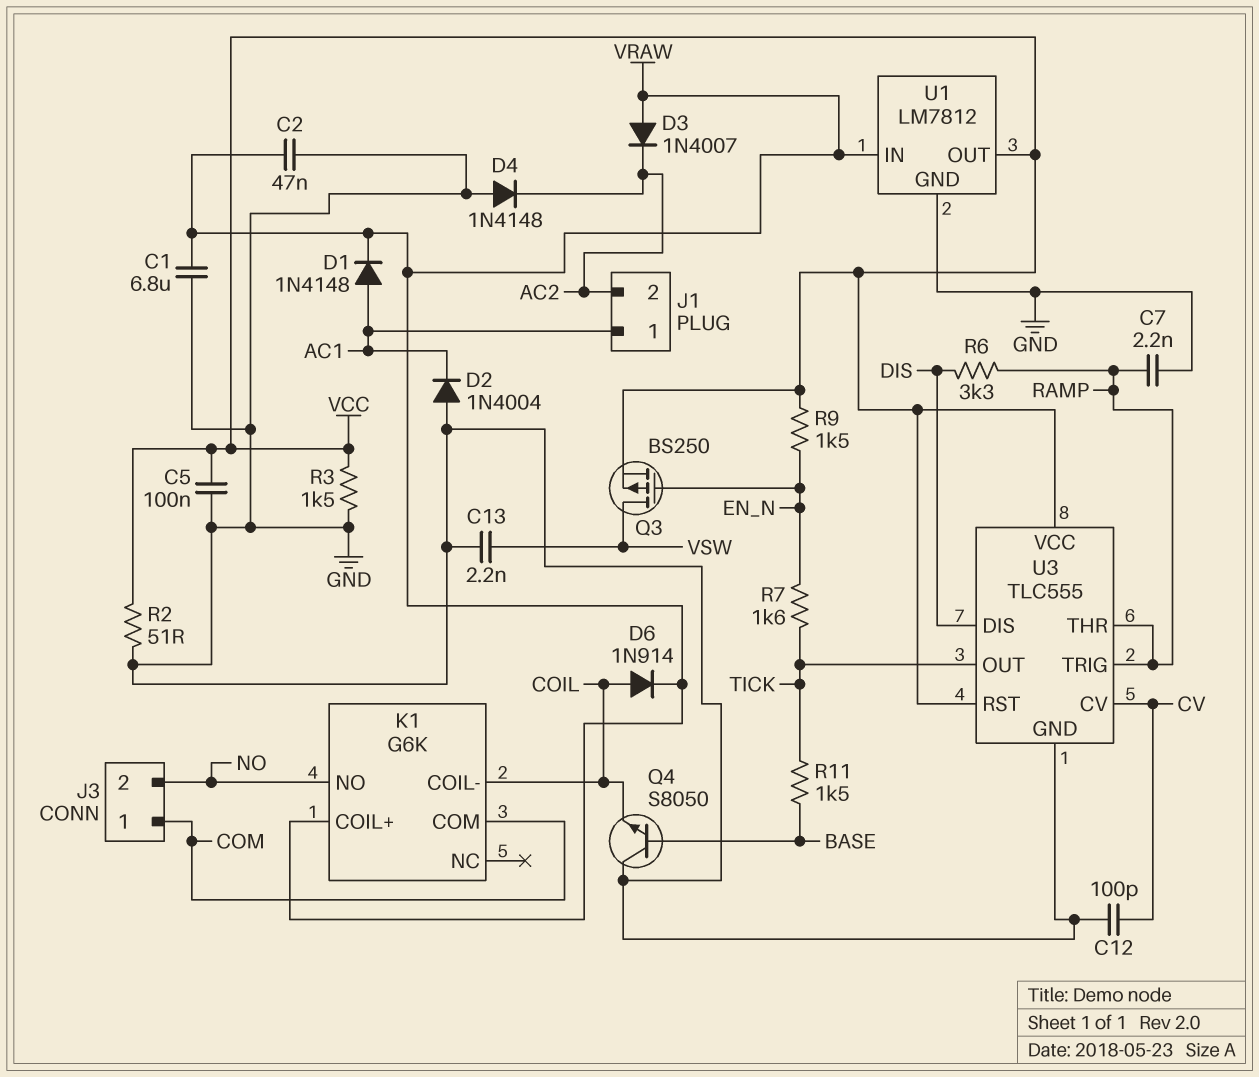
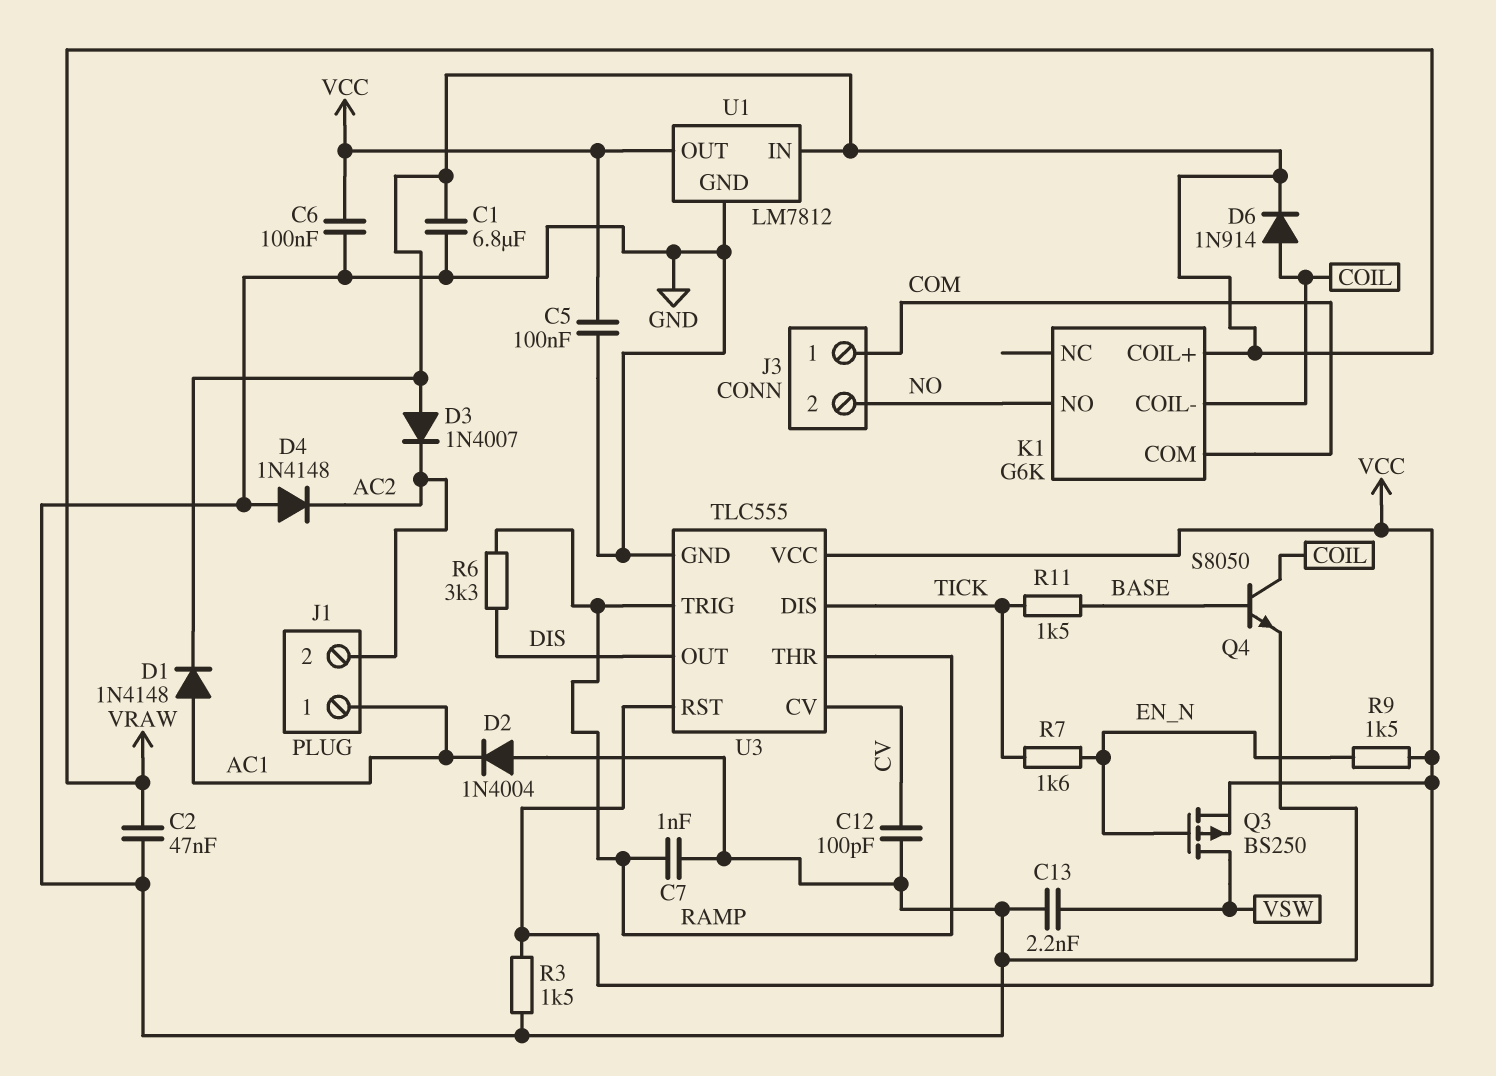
C6: none -> 100nF (GND, VCC)
C7: 2.2nF (GND, RAMP) -> 1nF (GND, RAMP)
Q4: NPN S8050 (B BASE, C GND, E COIL) -> NPN S8050 (B BASE, C COIL, E GND)
R2: 51 (GND, VCC) -> none
U3 pin DIS: DIS -> TICK
U3 pin OUT: TICK -> DIS

